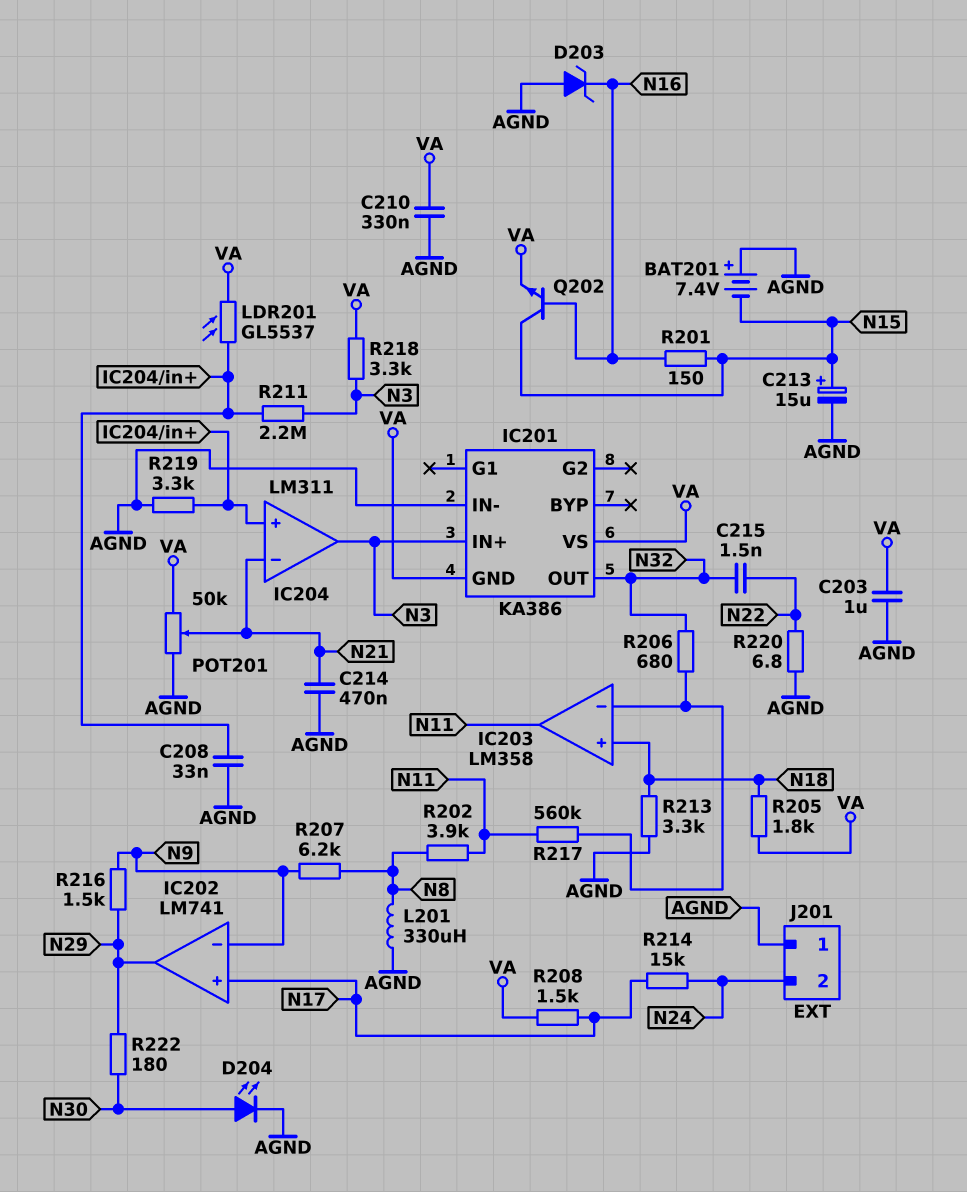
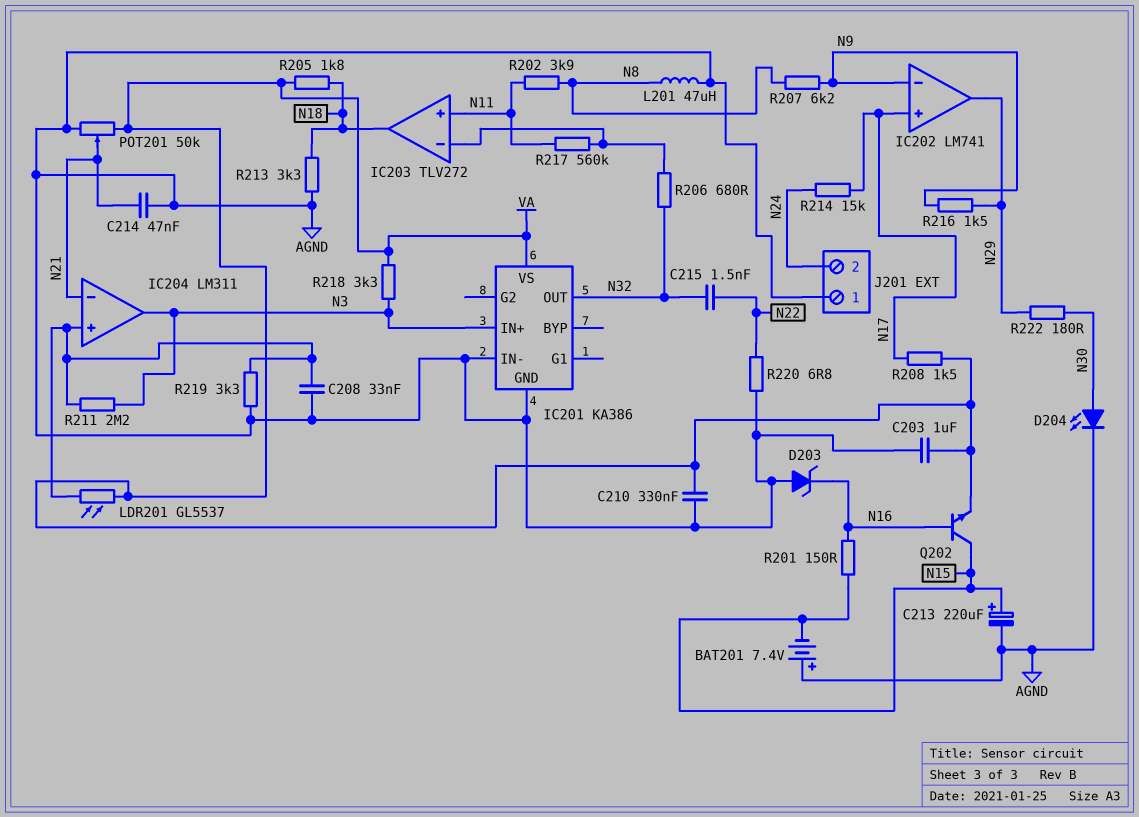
C213: 15uF (plus N15, minus AGND) -> 220uF (plus N15, minus AGND)
C214: 470nF (AGND, N21) -> 47nF (AGND, N21)
IC201 pin GND: VA -> AGND
IC203: LM358 -> TLV272
IC203 pin in+: N18 -> N11
IC203 pin out: N11 -> N18
L201: 330uH (AGND, N8) -> 47uH (AGND, N8)

